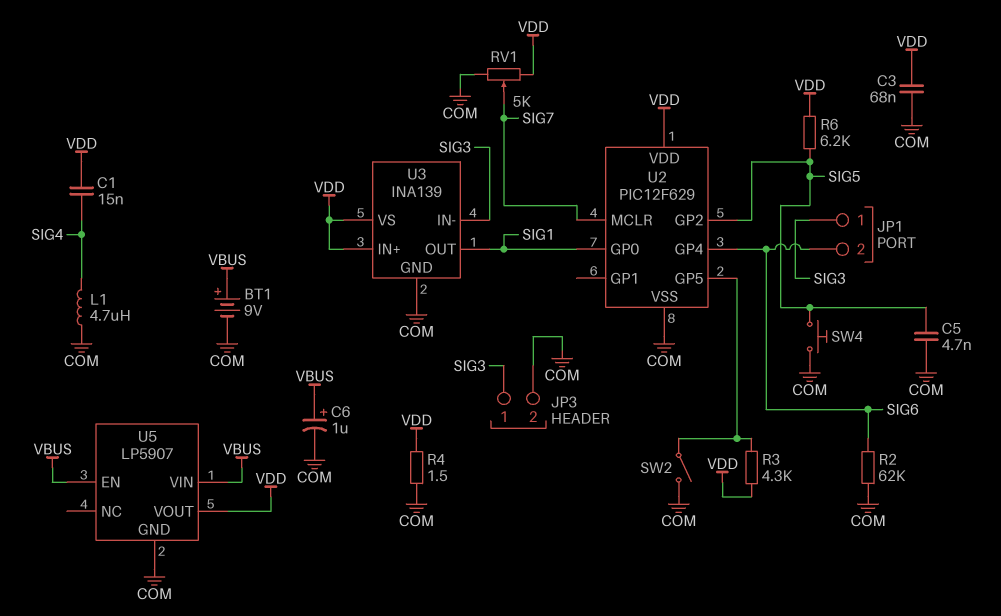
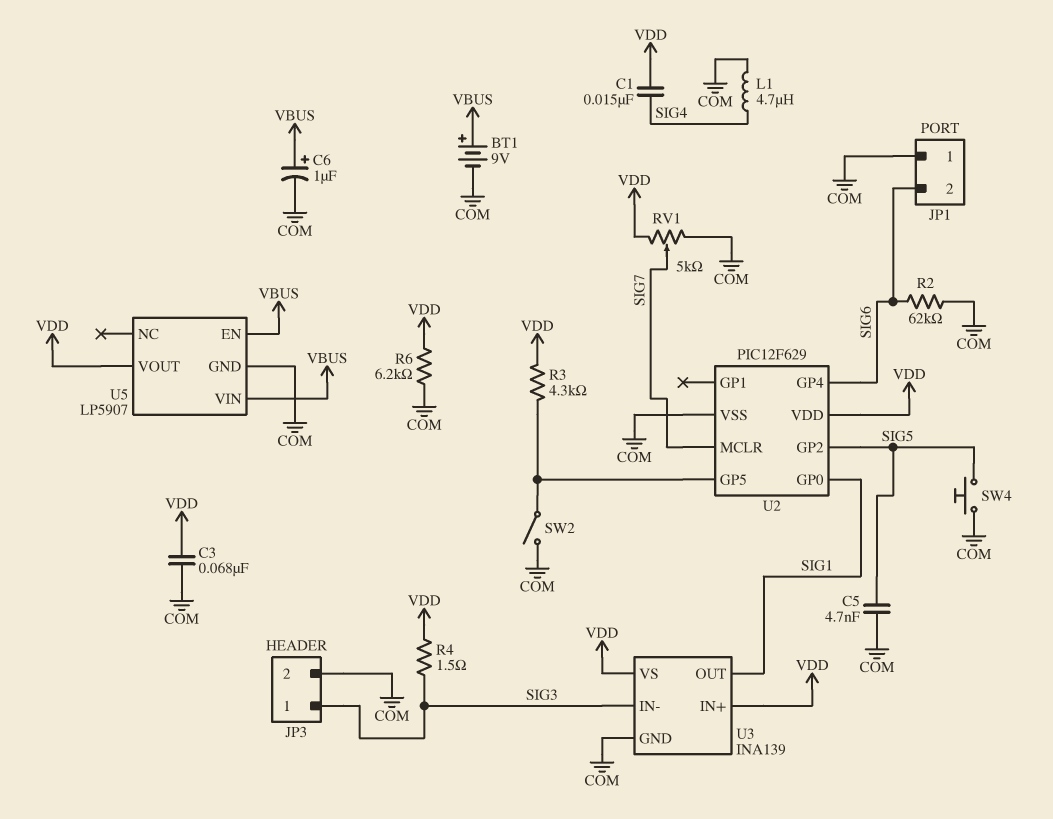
JP1 pin 1: SIG3 -> COM
R4: 1.5 (COM, VDD) -> 1.5 (SIG3, VDD)
R6: 6.2k (SIG5, VDD) -> 6.2k (COM, VDD)

